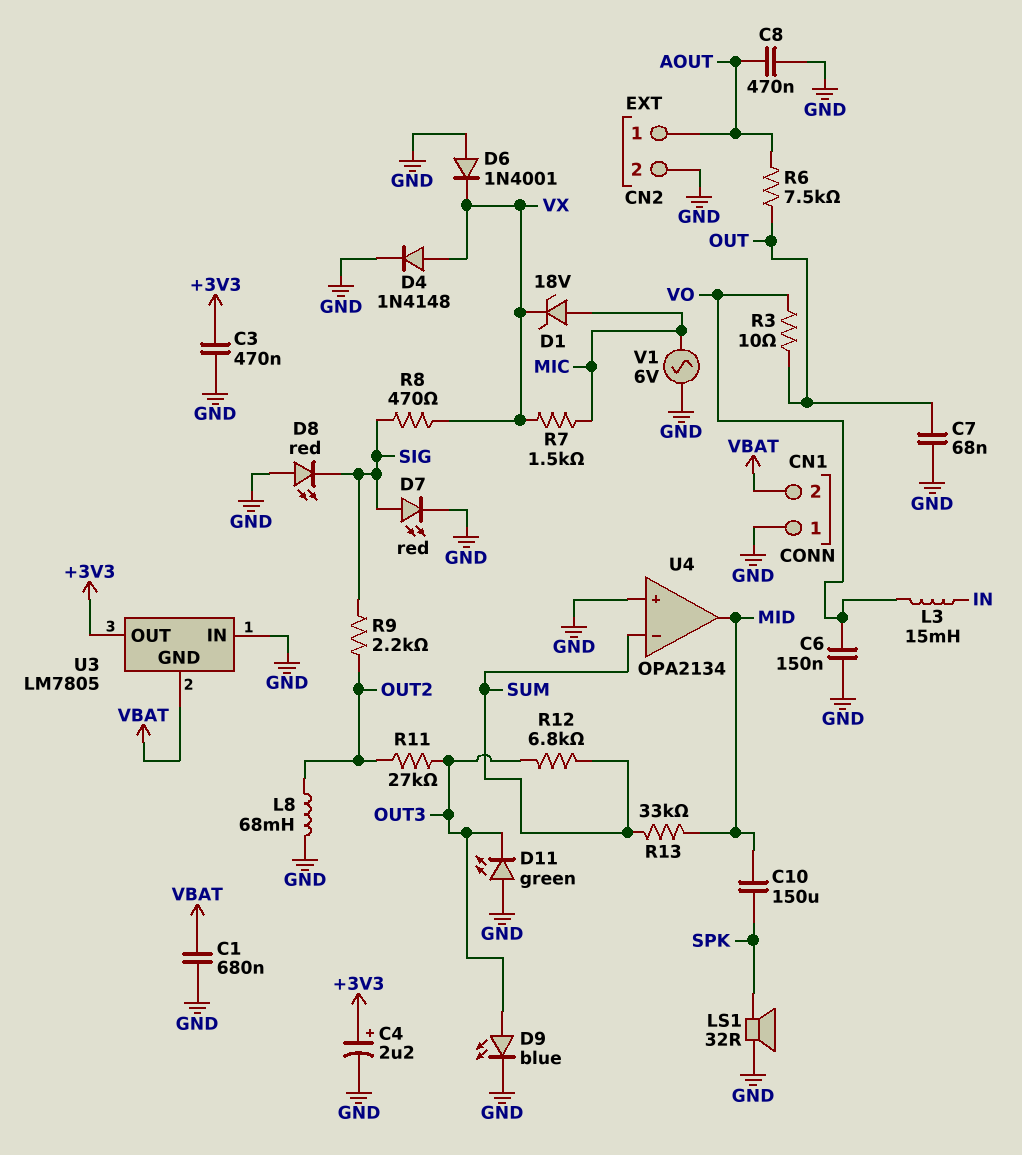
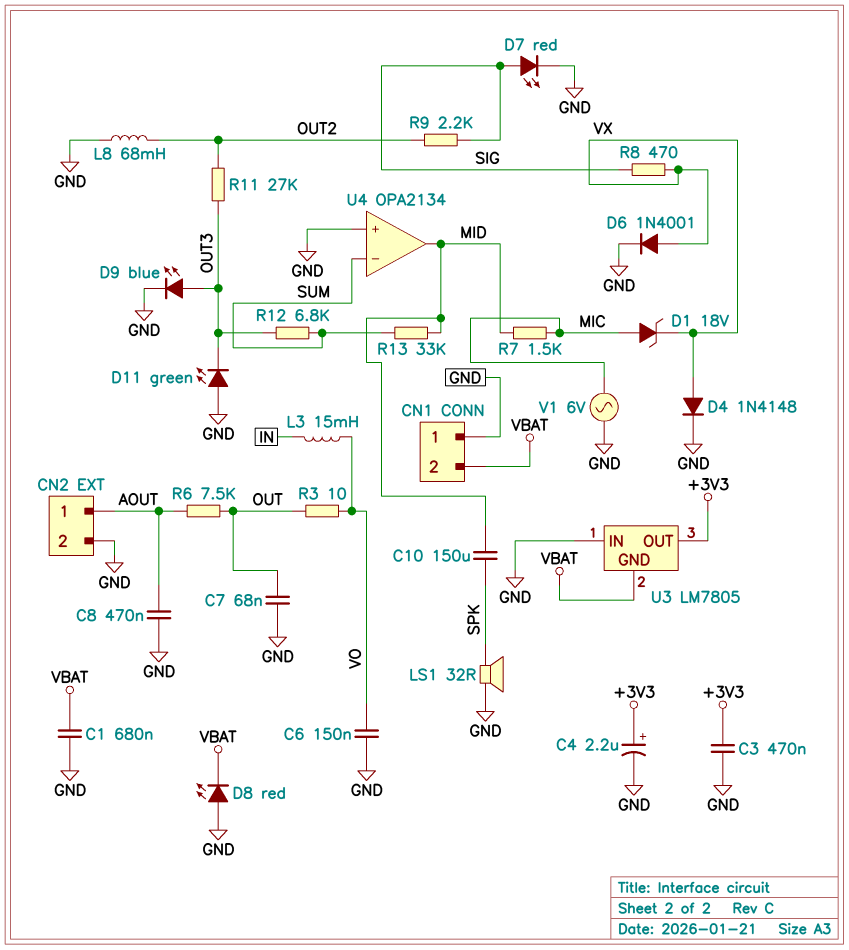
D6: diode 1N4001 (A GND, K VX) -> diode 1N4001 (A VX, K GND)
D8: LED red (A GND, K SIG) -> LED red (A GND, K VBAT)
R7: 1.5k (MIC, VX) -> 1.5k (MIC, MID)

